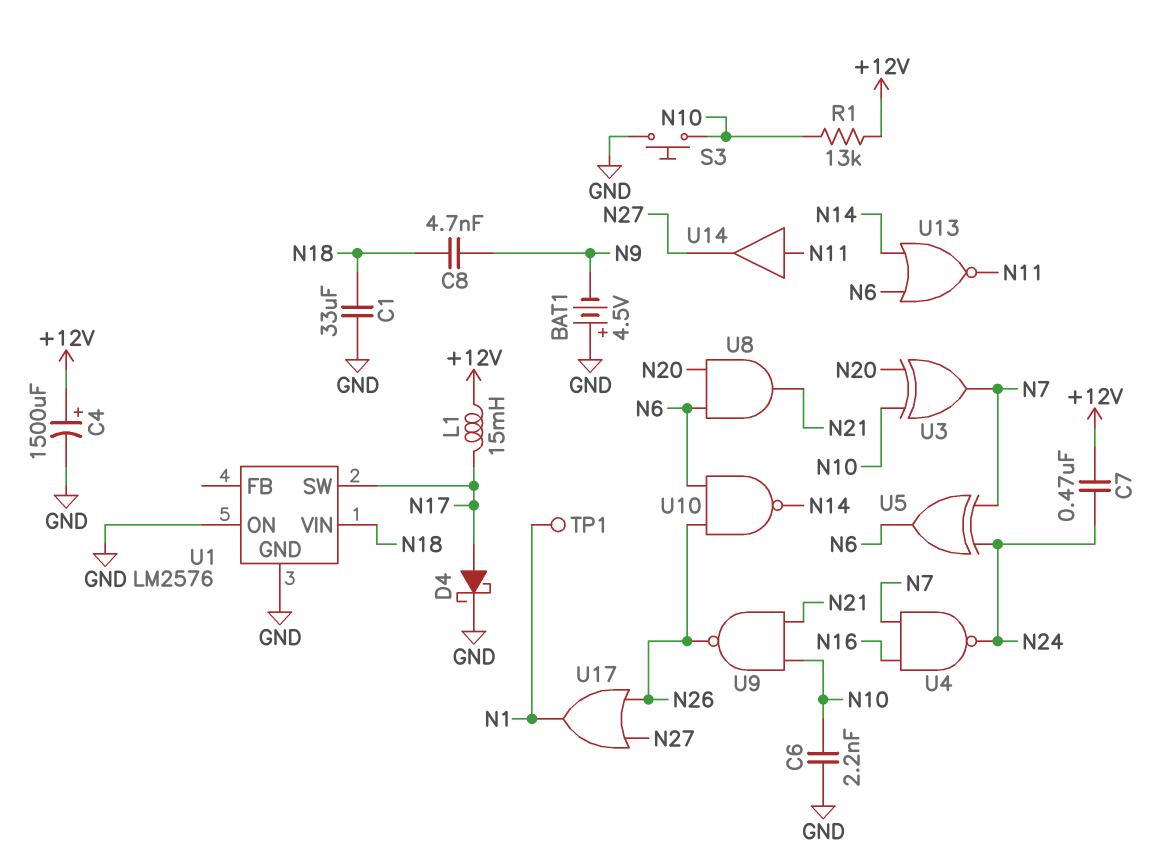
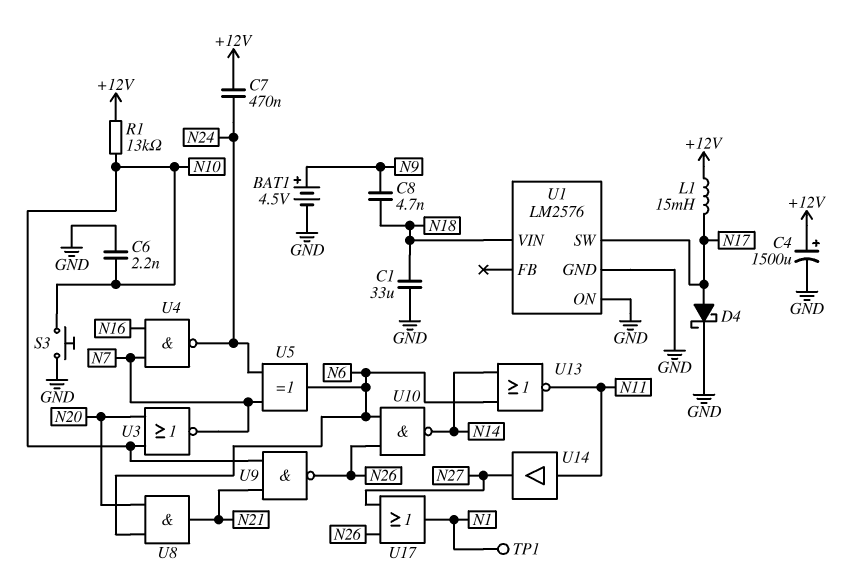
BAT1: 4.5V (plus GND, minus N9) -> 4.5V (plus N9, minus GND)
U3: XOR (in N10, in N20, out N7) -> NOR (in N10, in N20, out N7)

